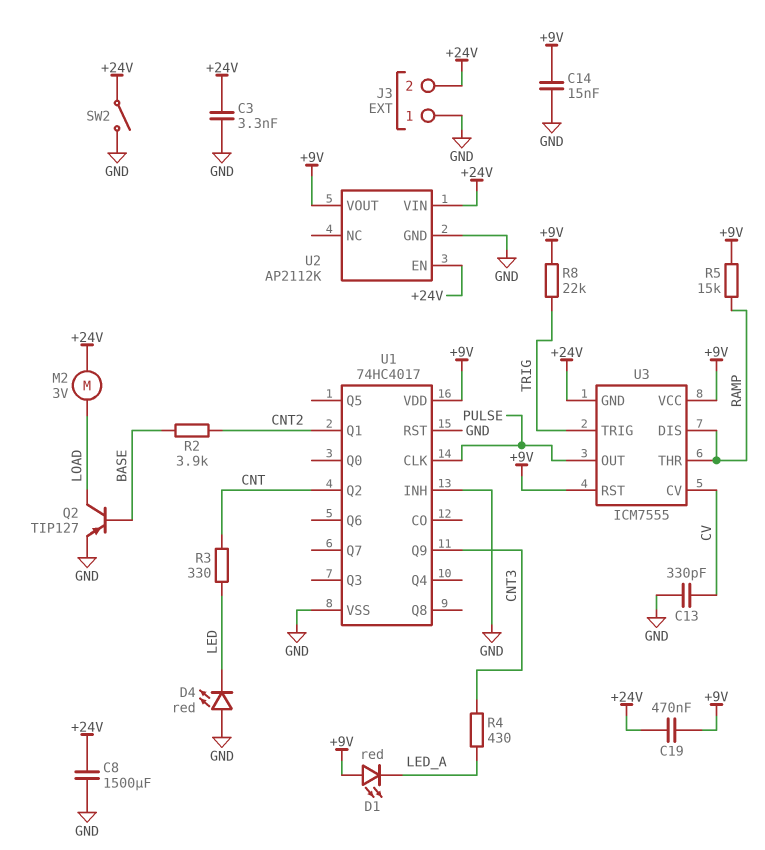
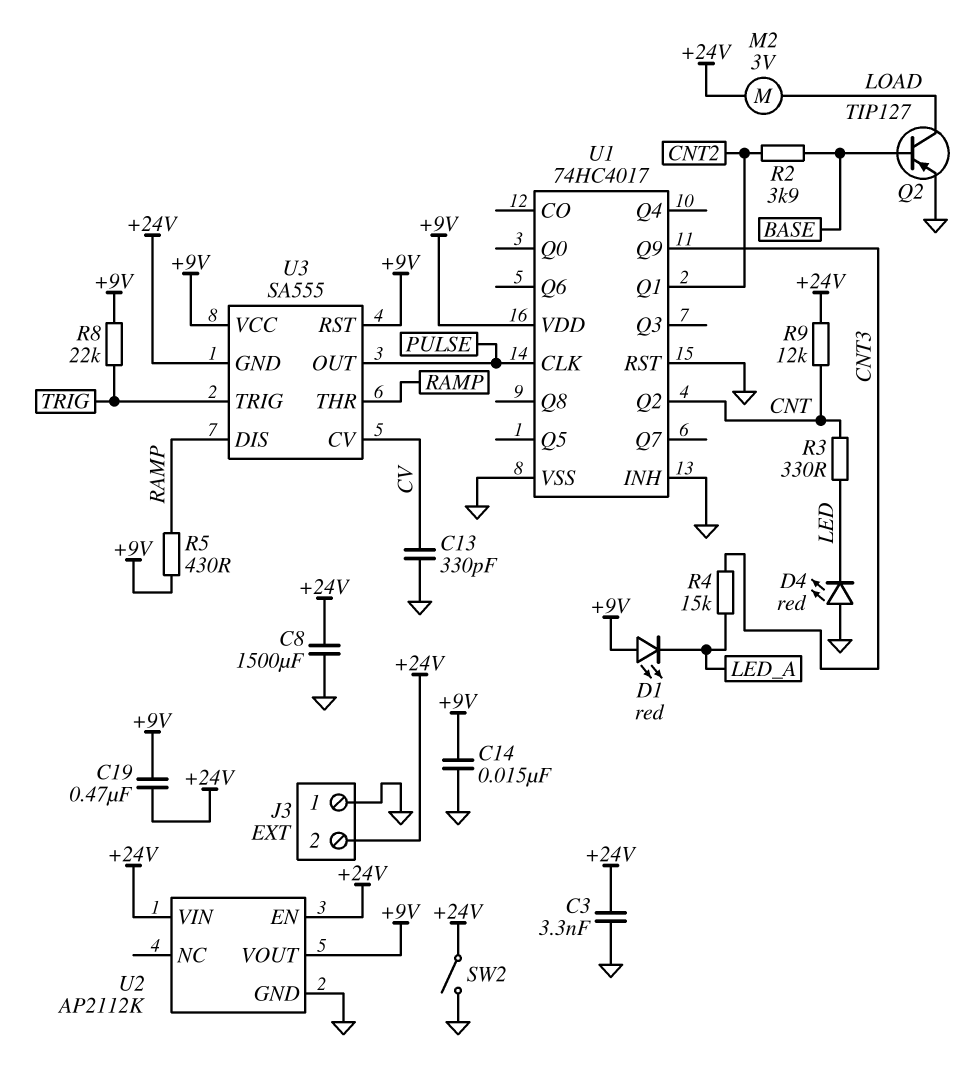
R4: 430 (CNT3, LED_A) -> 15k (CNT3, LED_A)
R5: 15k (+9V, RAMP) -> 430 (+9V, RAMP)
R9: none -> 12k (+24V, CNT)
U3: ICM7555 -> SA555

